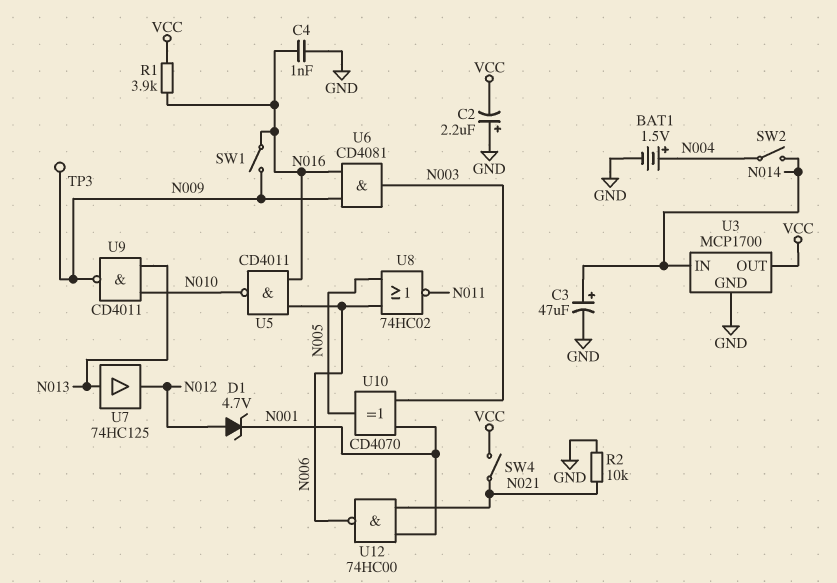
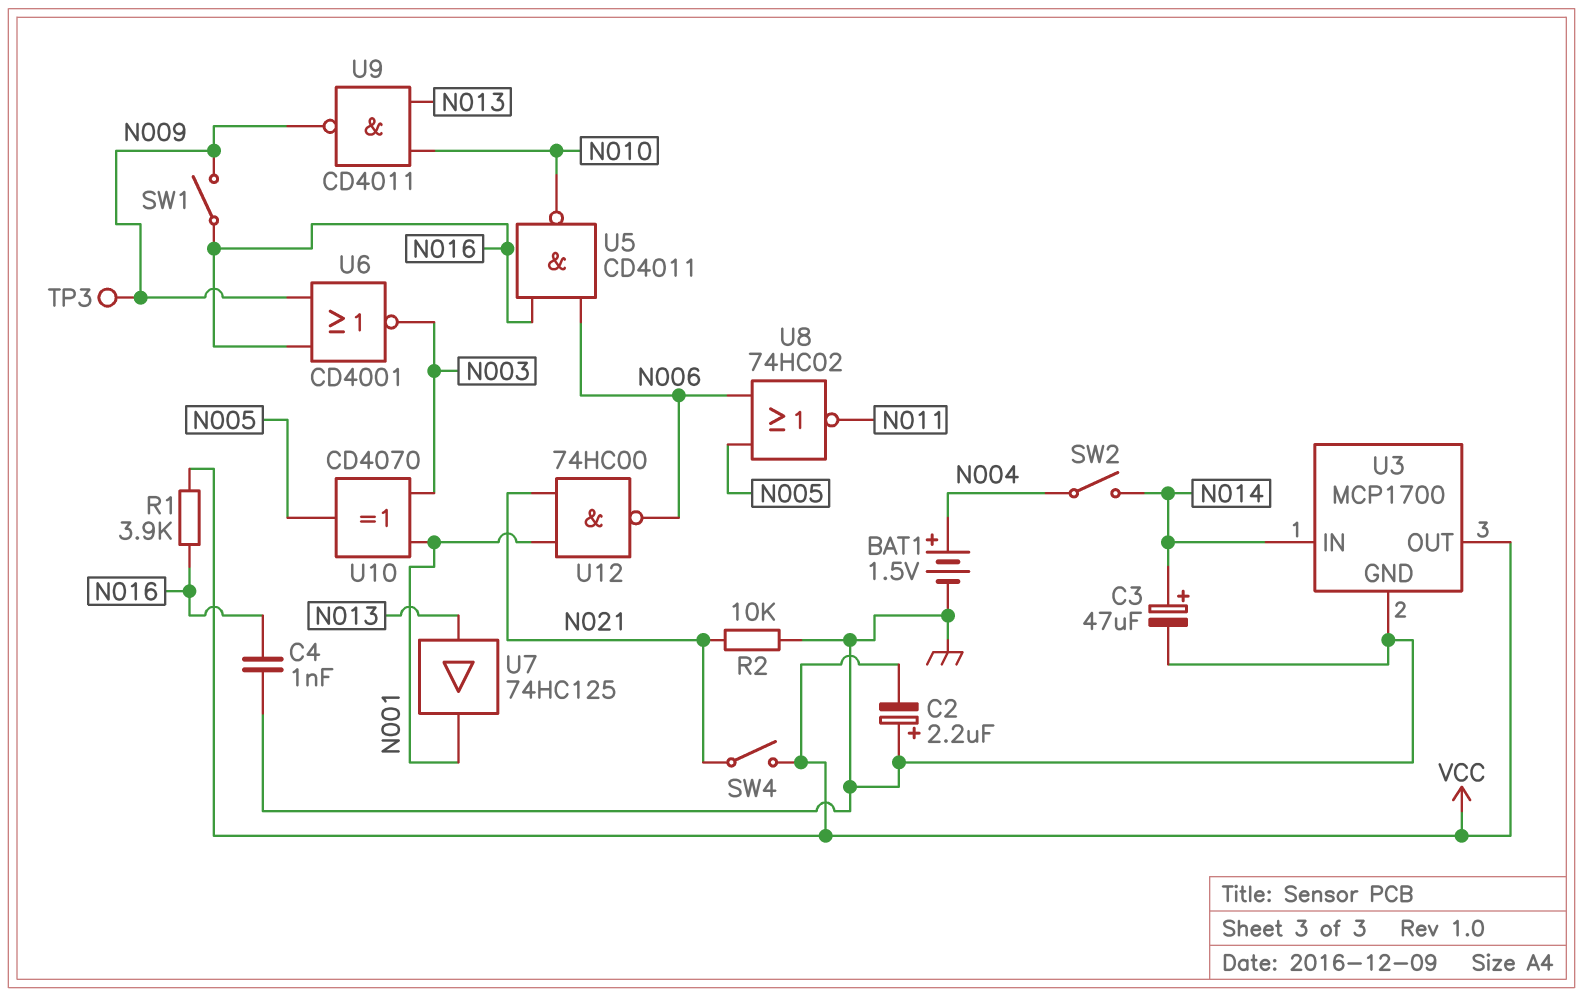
D1: zener 4.7V (A N012, K N001) -> none
U6: AND CD4081 (in N009, in N016, out N003) -> NOR CD4001 (in N009, in N016, out N003)
U7: buffer 74HC125 (in N013, out N012) -> buffer 74HC125 (in N013, out N001)

